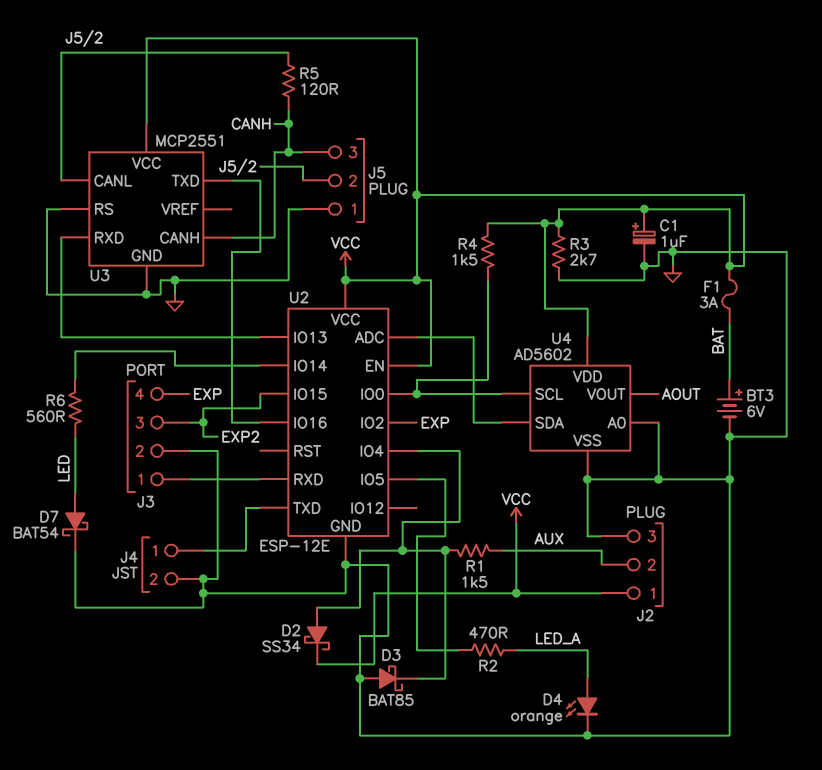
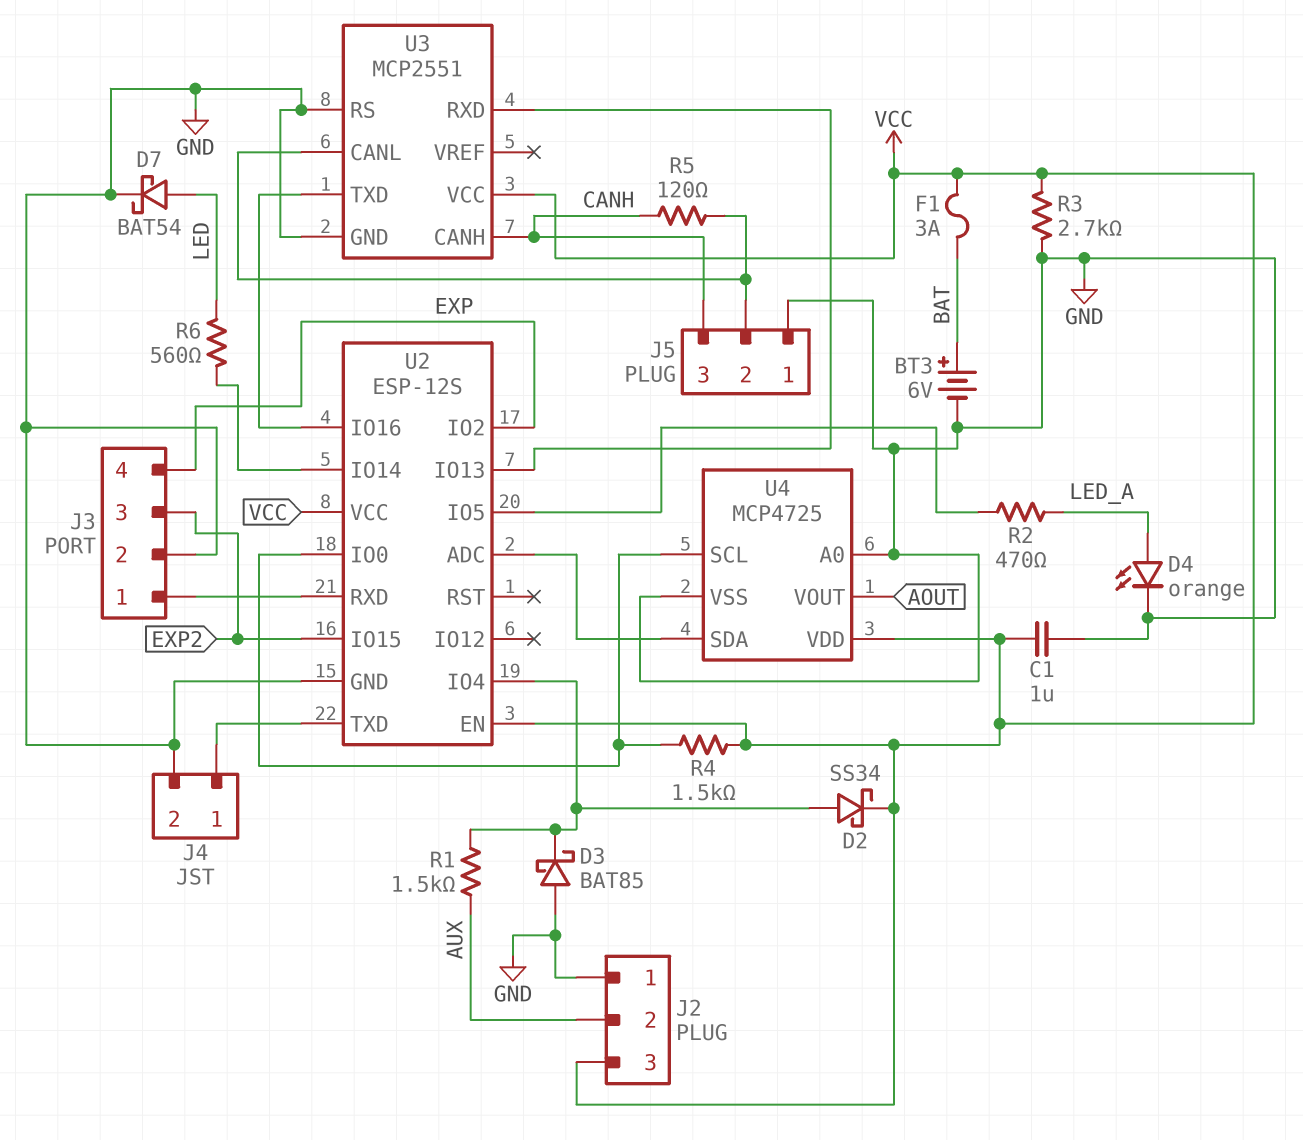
C1: 1uF (plus VCC, minus GND) -> 1uF (GND, VCC)
J2 pin 1: VCC -> GND
J2 pin 3: GND -> VCC
U2: ESP-12E -> ESP-12S
U4: AD5602 -> MCP4725

